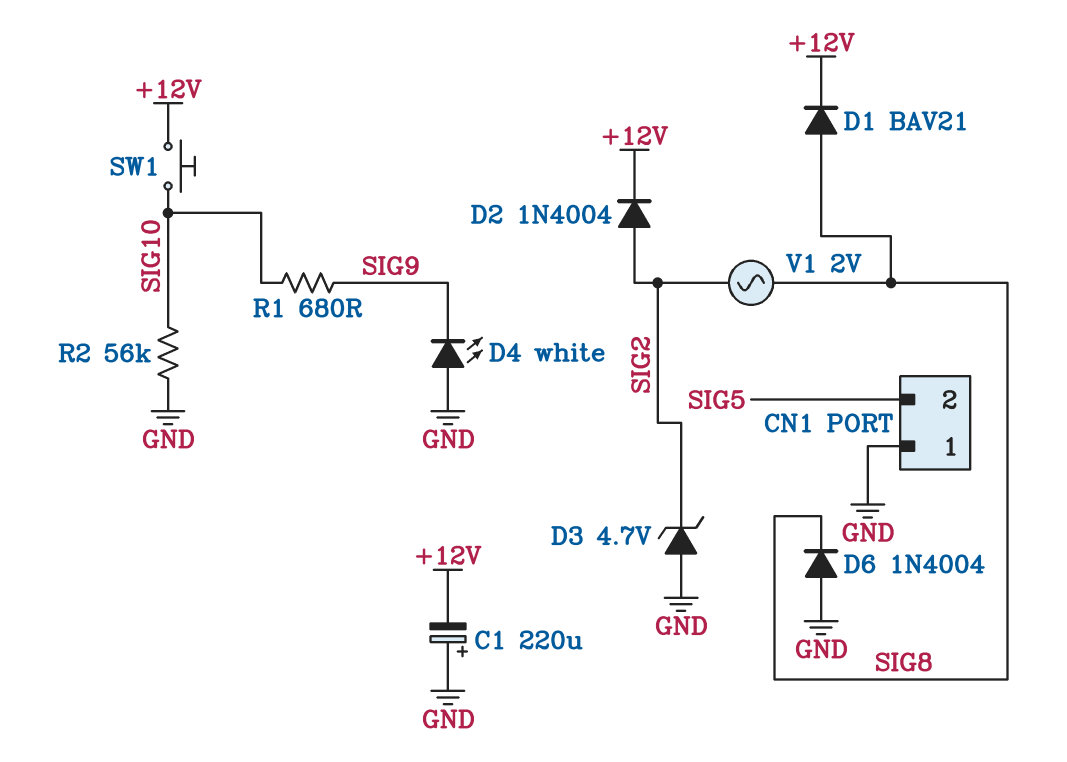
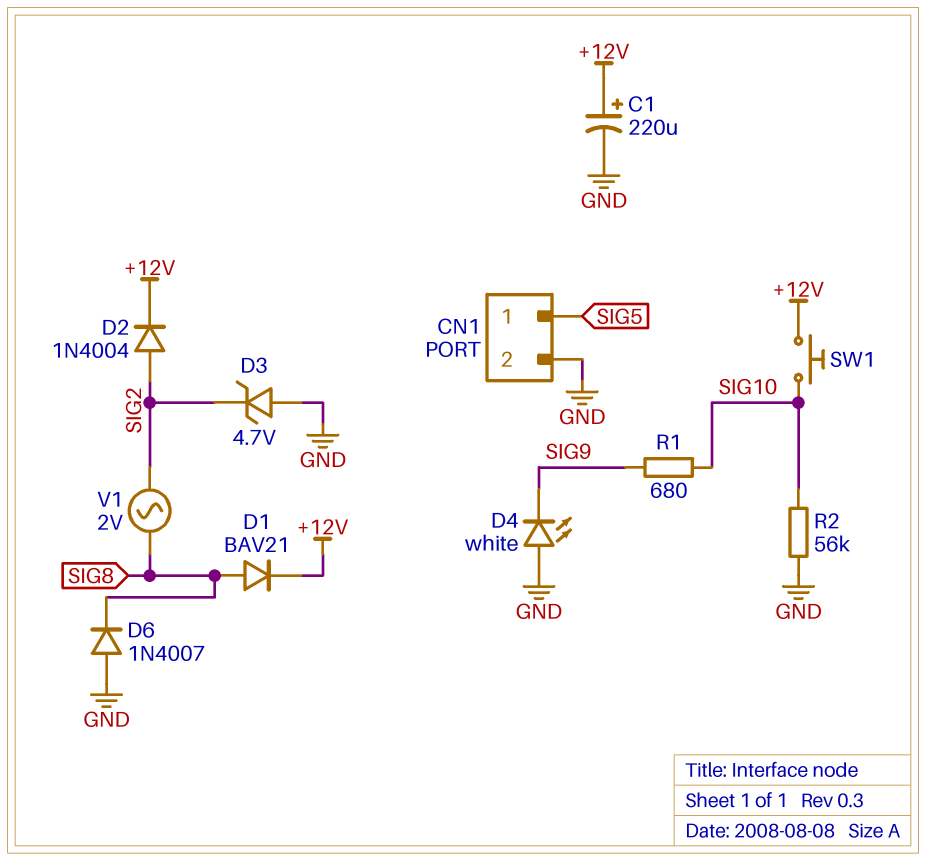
C1: 220uF (plus GND, minus +12V) -> 220uF (plus +12V, minus GND)
CN1 pin 1: GND -> SIG5
CN1 pin 2: SIG5 -> GND
D6: diode 1N4004 (A GND, K SIG8) -> diode 1N4007 (A GND, K SIG8)

